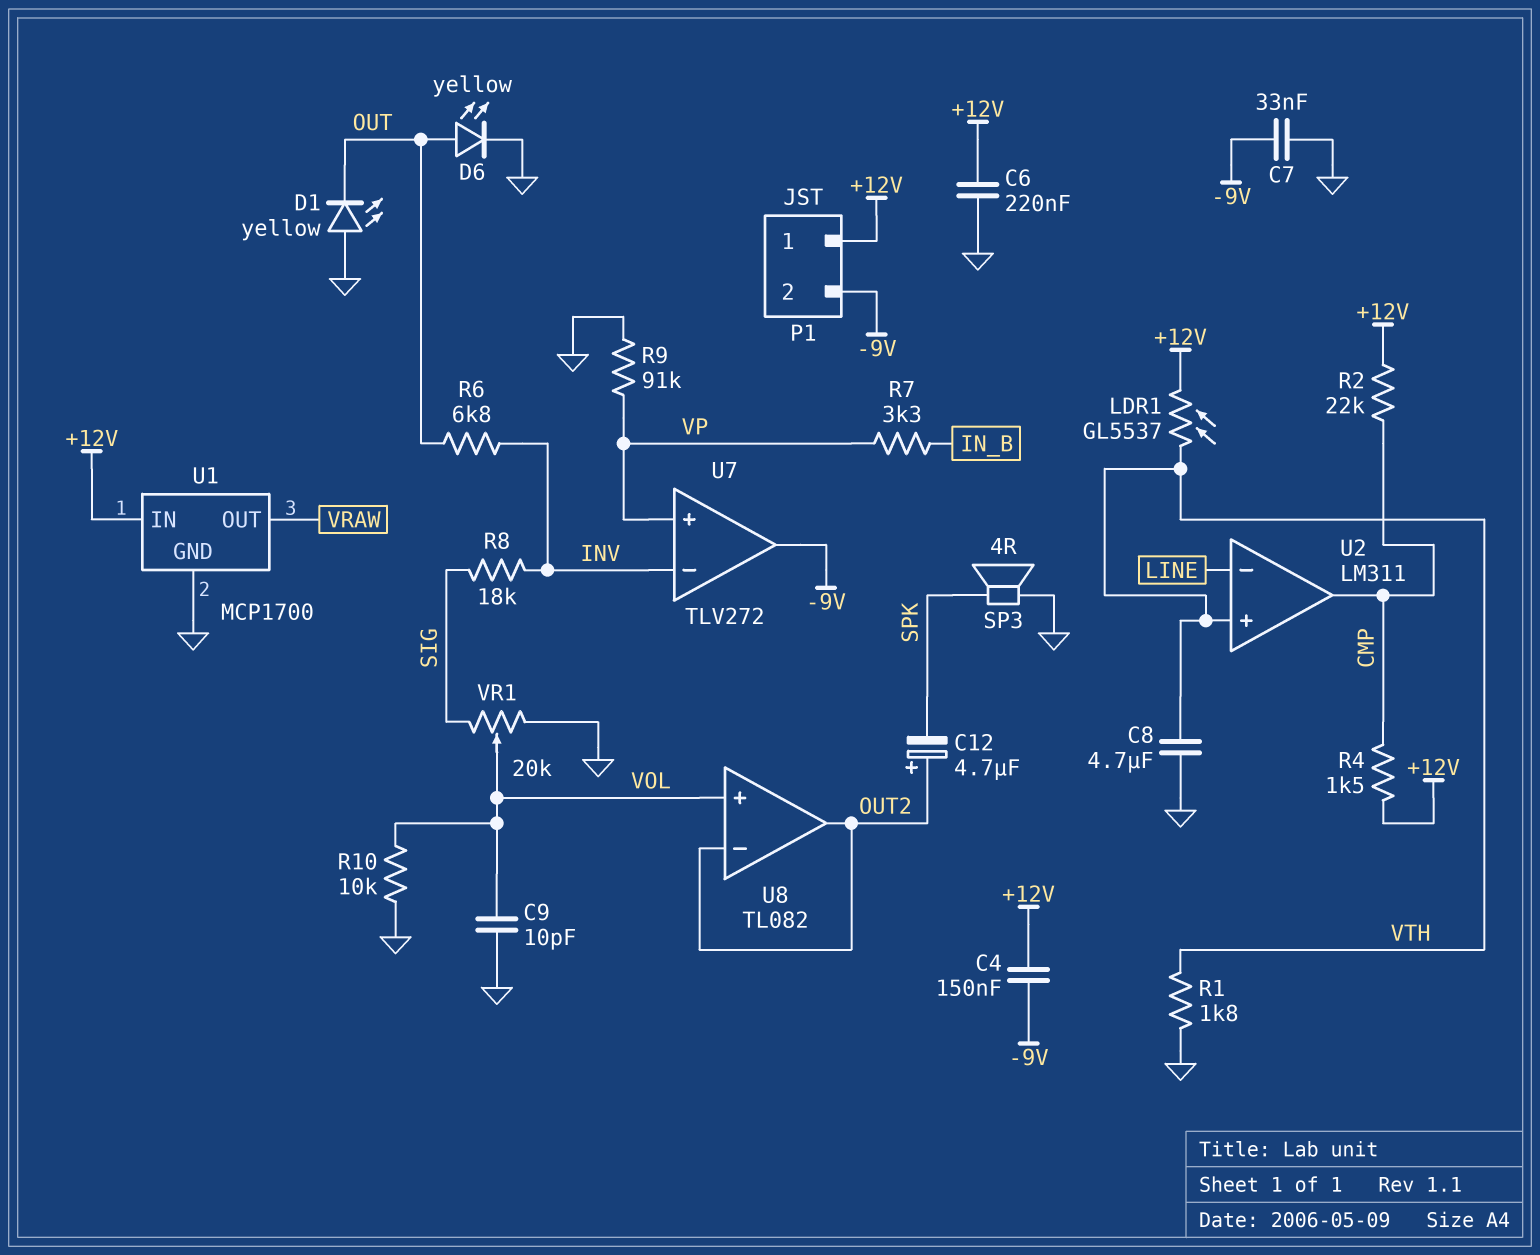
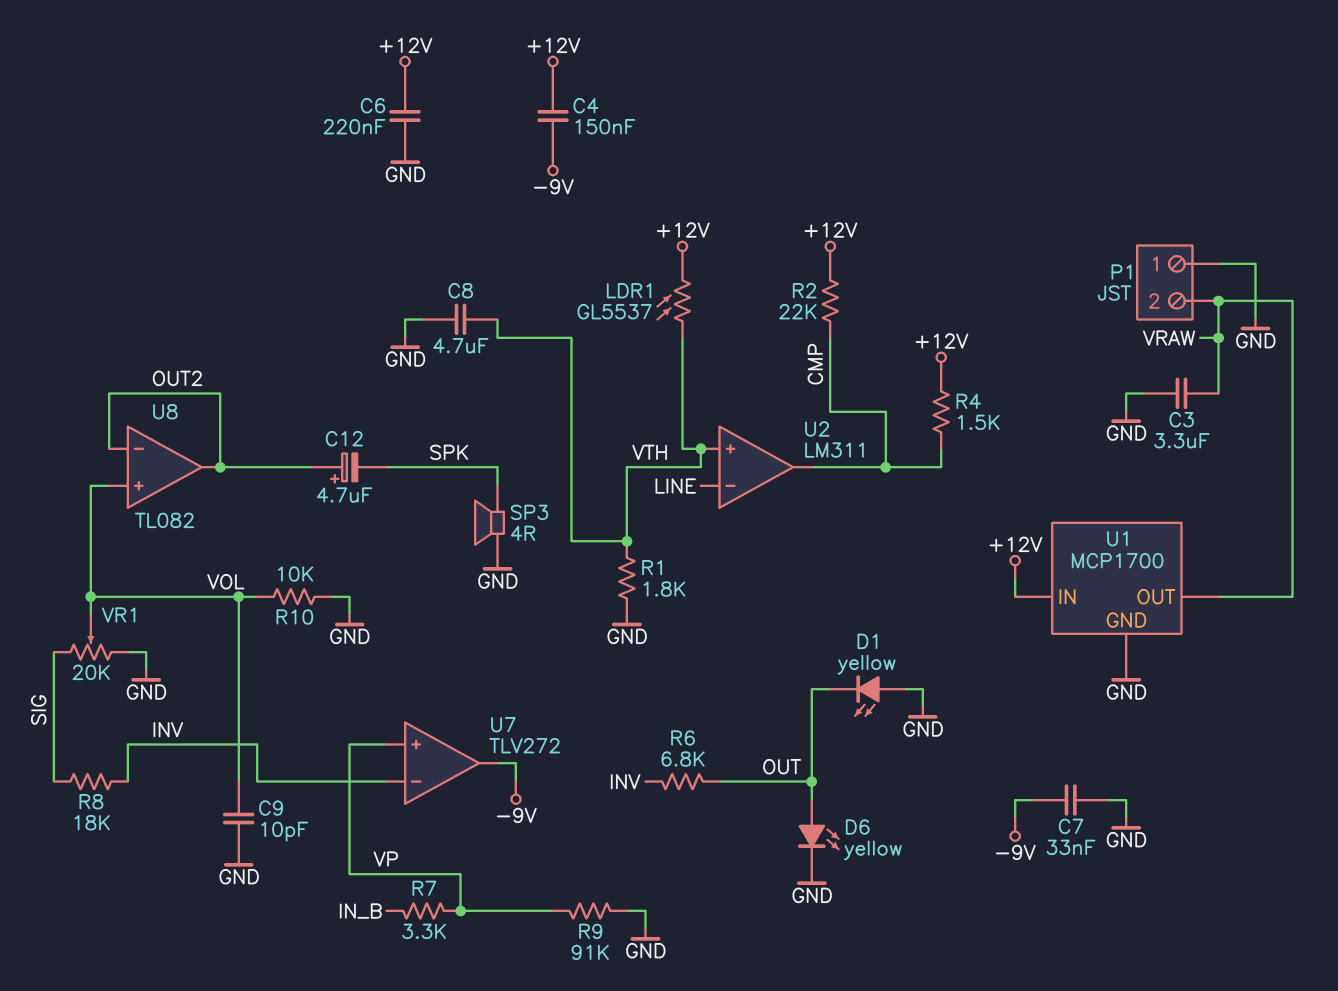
C3: none -> 3.3uF (GND, VRAW)
P1 pin 1: +12V -> GND
P1 pin 2: -9V -> VRAW

